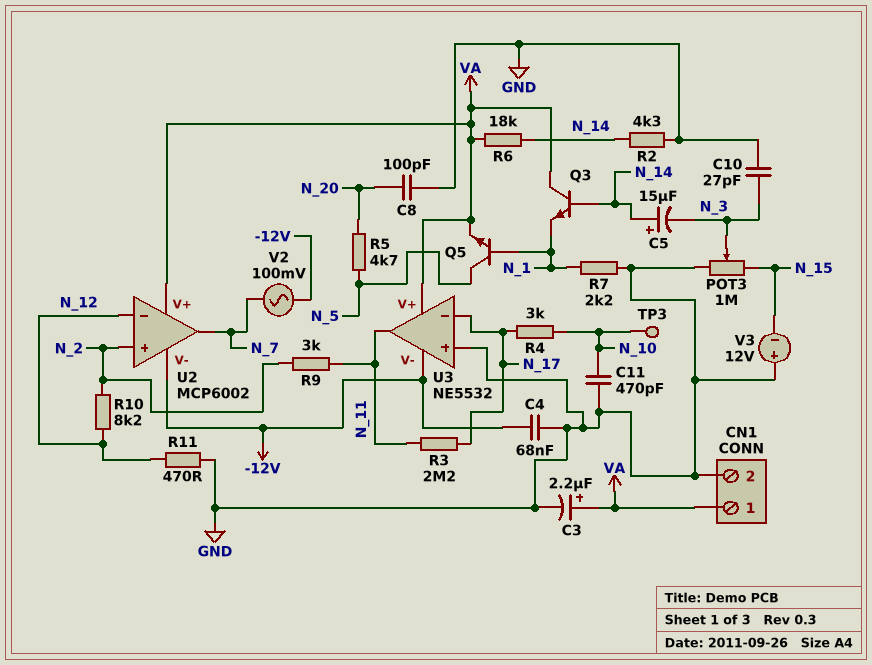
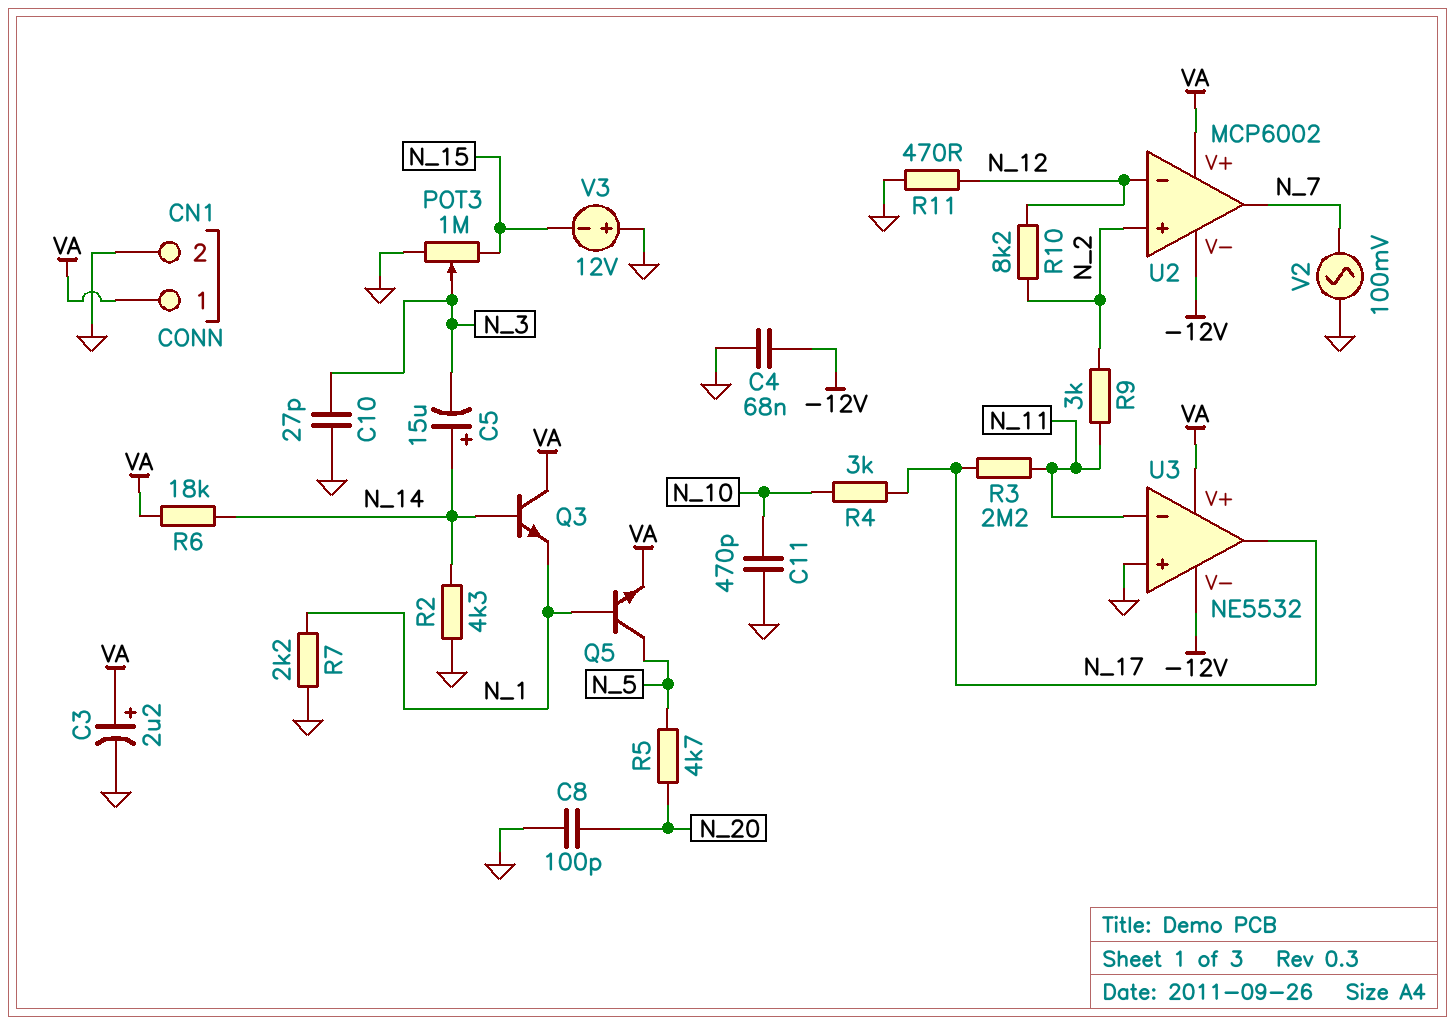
TP3: test point (N_10) -> none
U3 pin in-: N_17 -> N_11
U3 pin out: N_11 -> N_17
V2: AC 100mV (-12V, N_7) -> AC 100mV (GND, N_7)

